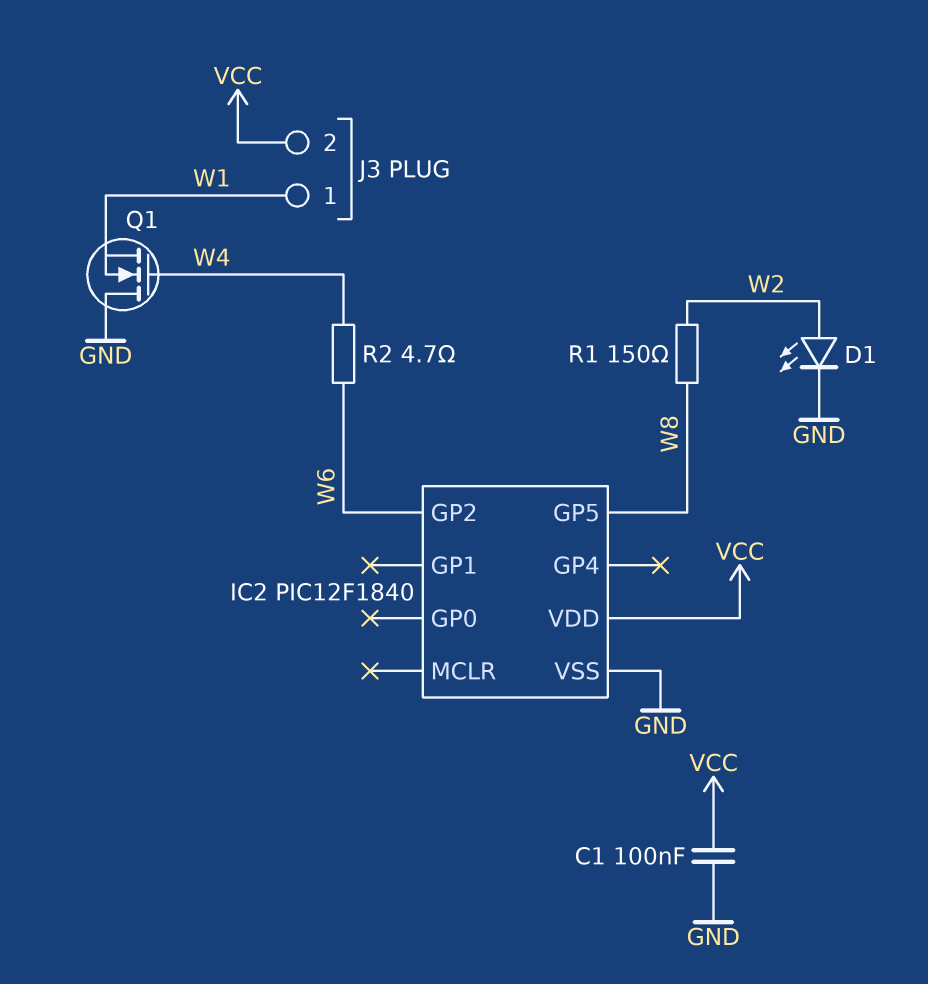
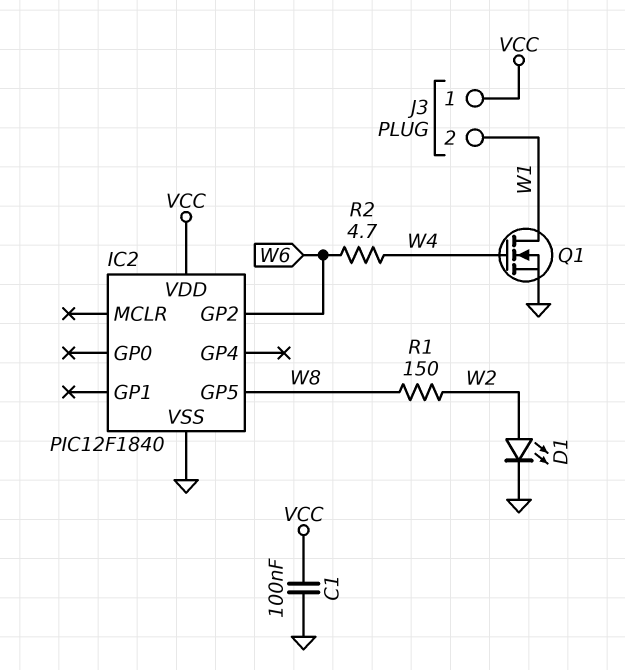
J3 pin 1: W1 -> VCC
J3 pin 2: VCC -> W1
Q1: NMOS (G W4, D GND, S W1) -> NMOS (G W4, D W1, S GND)

